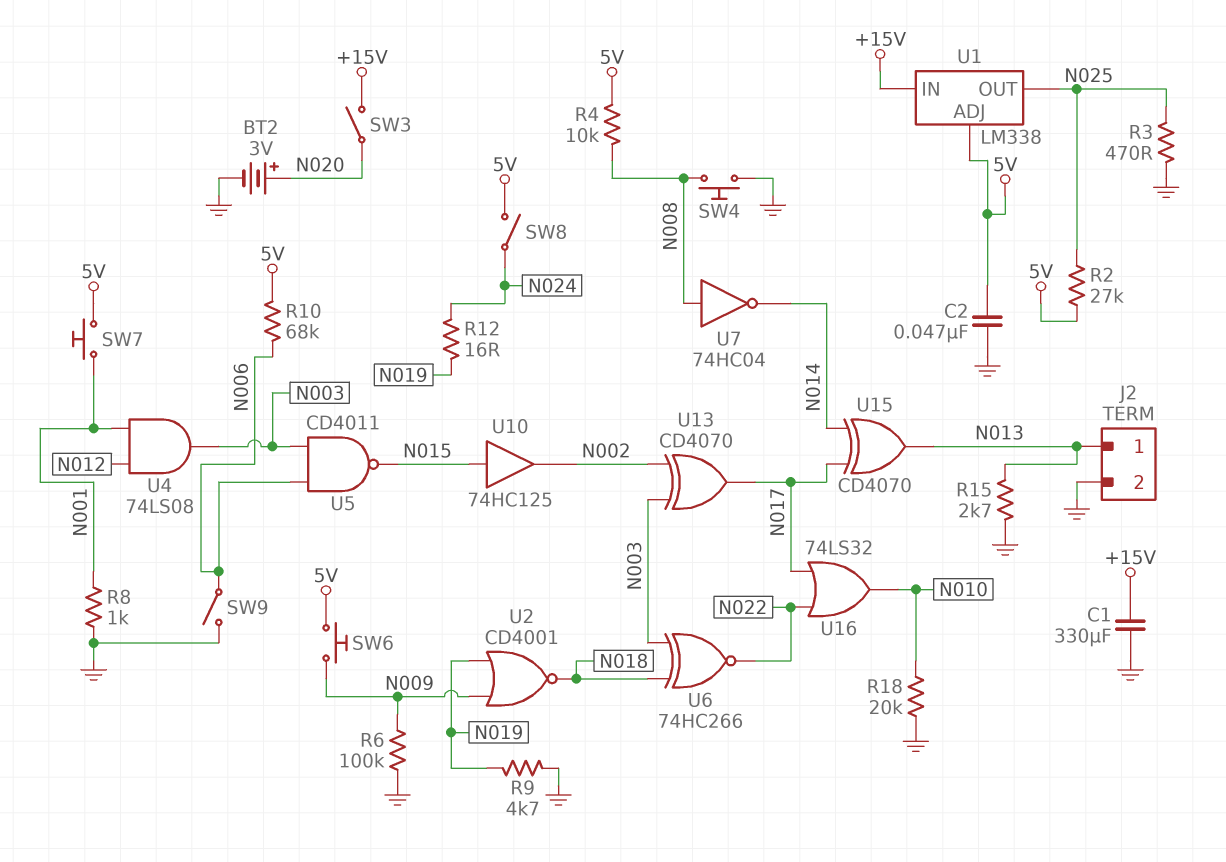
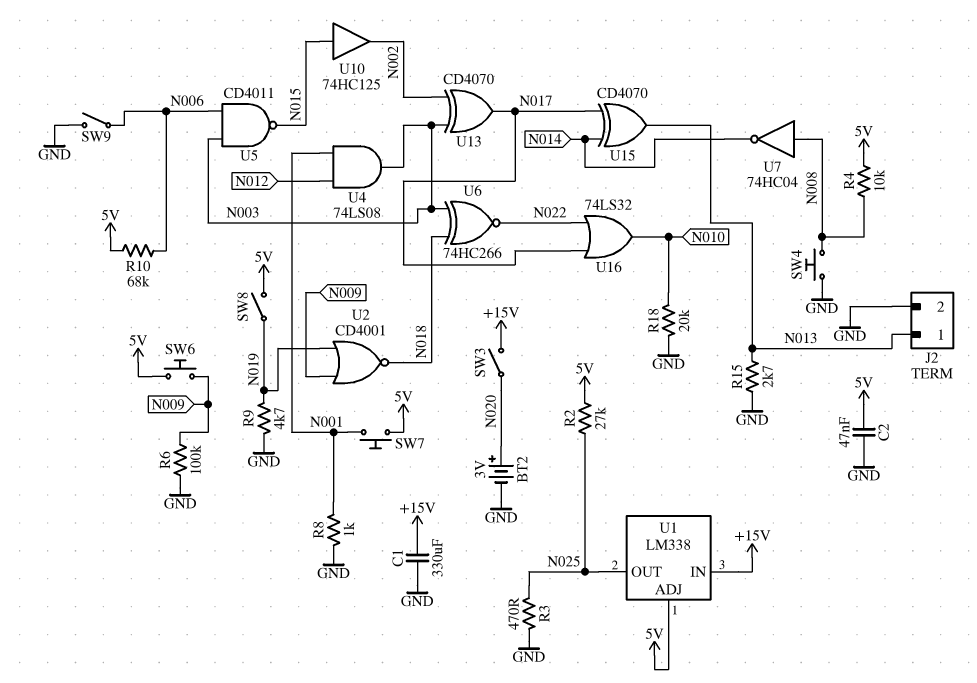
R12: 16 (N019, N024) -> none
SW8: switch (5V, N024) -> switch (5V, N019)

